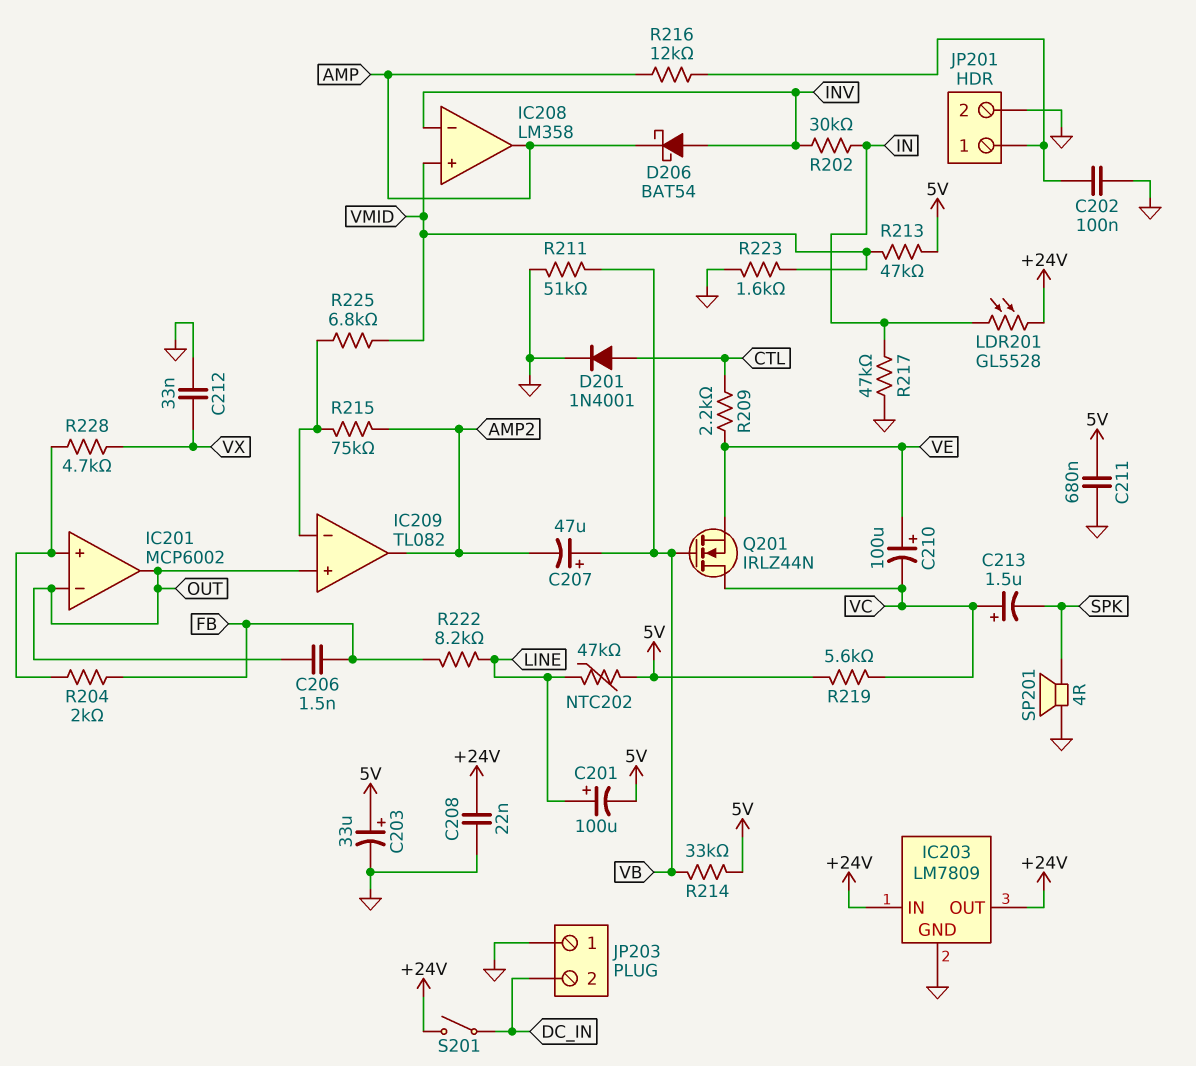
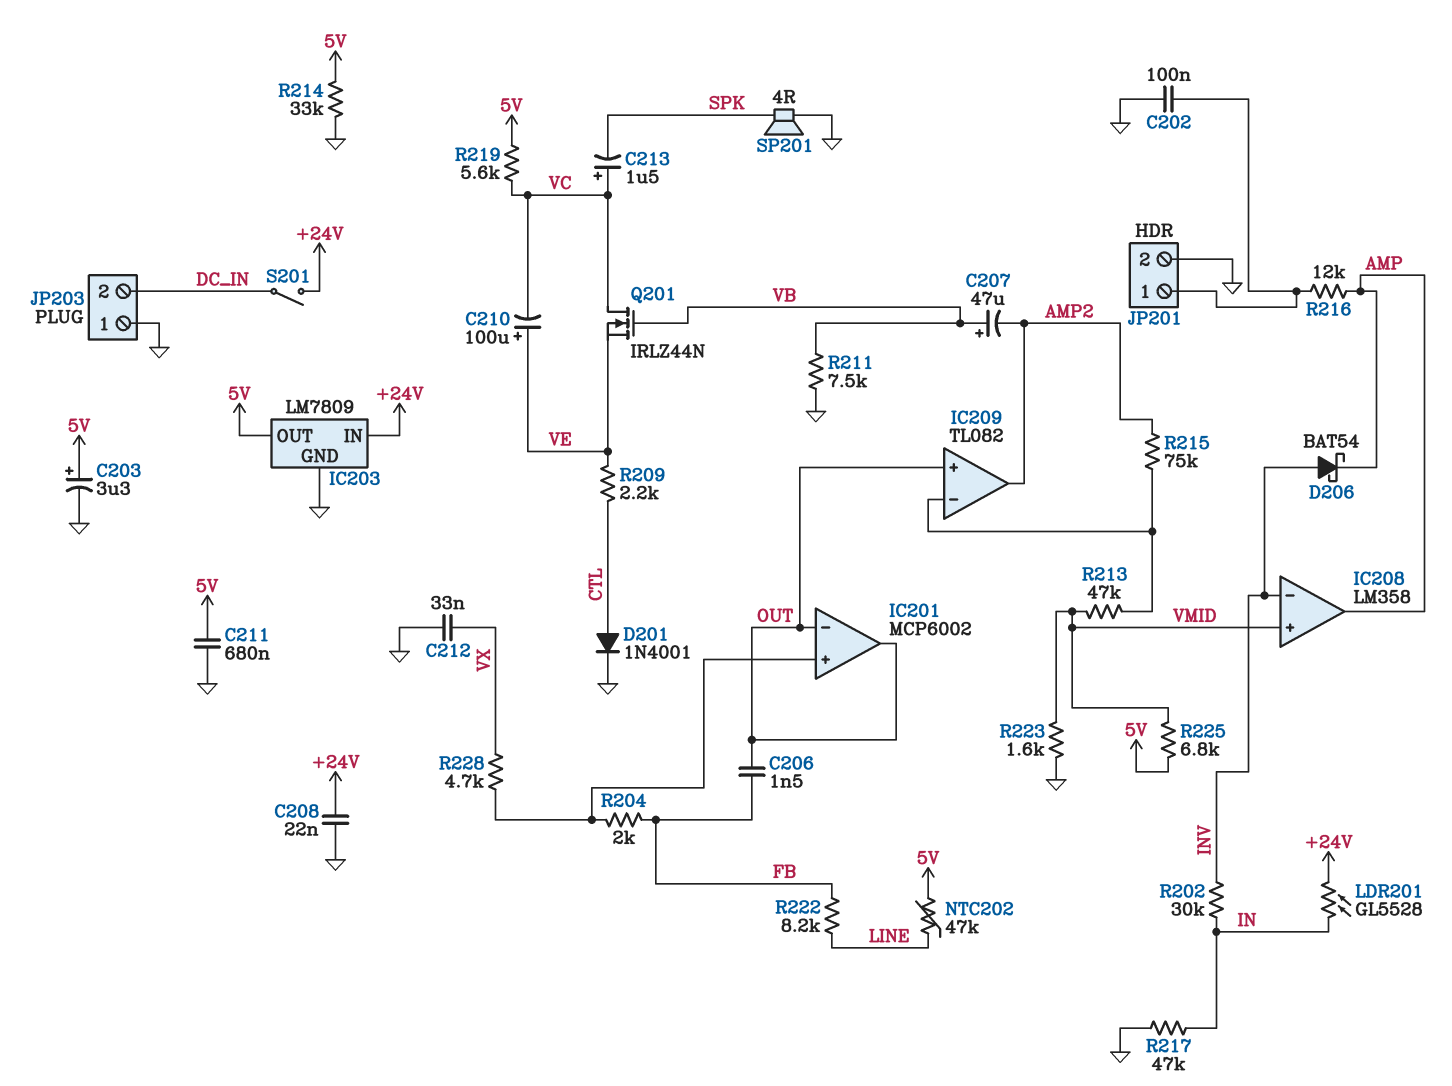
C201: 100uF (plus LINE, minus 5V) -> none
C203: 33uF (plus 5V, minus GND) -> 3.3uF (plus 5V, minus GND)
IC203 pin OUT: +24V -> 5V
R211: 51k (GND, VB) -> 7.5k (GND, VB)
R213: 47k (5V, VMID) -> 47k (IC209/in-, VMID)
R214: 33k (5V, VB) -> 33k (5V, GND)
R225: 6.8k (IC209/in-, VMID) -> 6.8k (5V, VMID)

